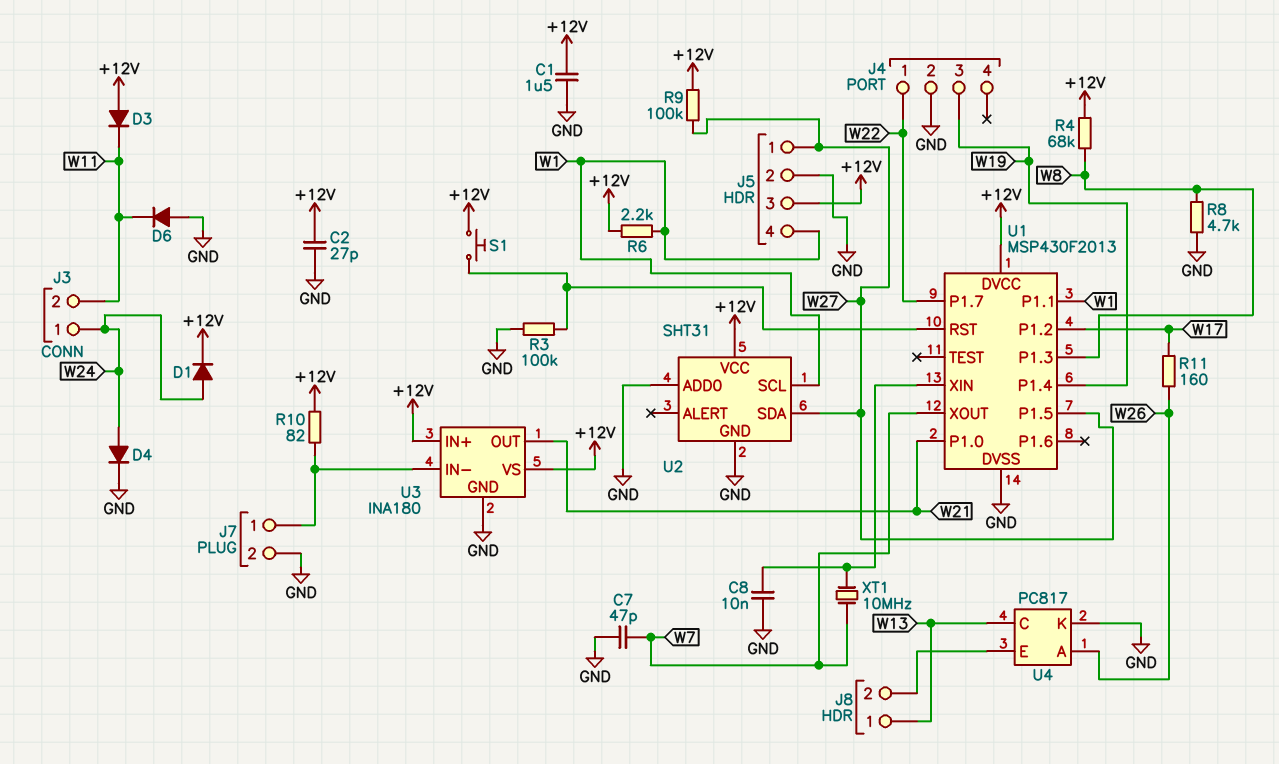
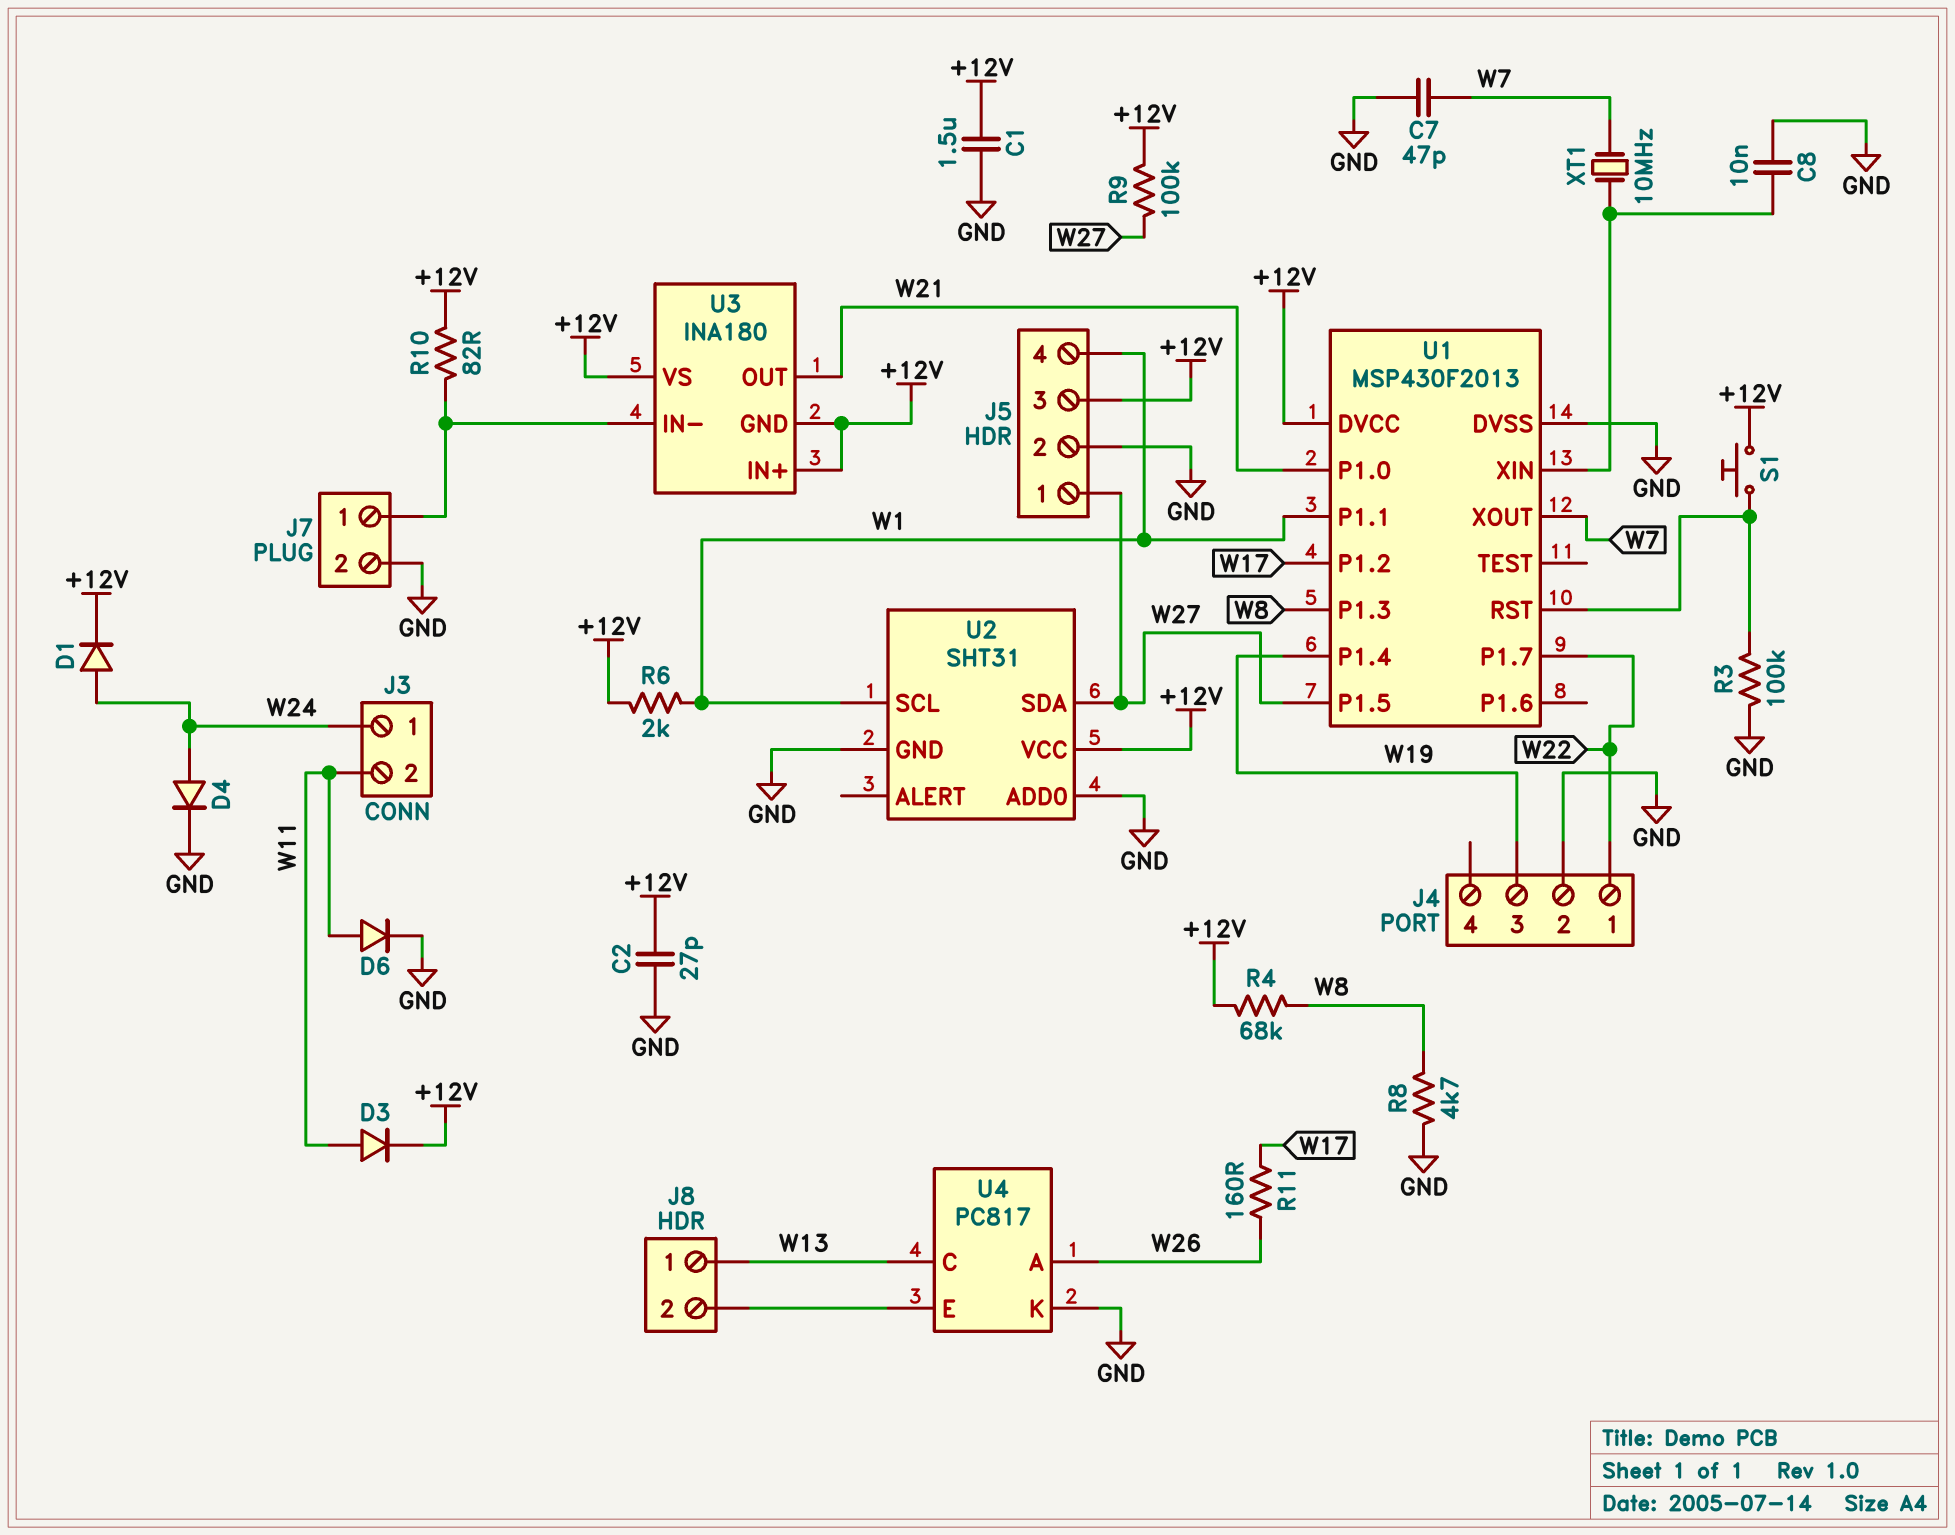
D3: diode (A +12V, K W11) -> diode (A W11, K +12V)
D6: diode (A GND, K W11) -> diode (A W11, K GND)
R6: 2.2k (+12V, W1) -> 2k (+12V, W1)
U3 pin GND: GND -> +12V

